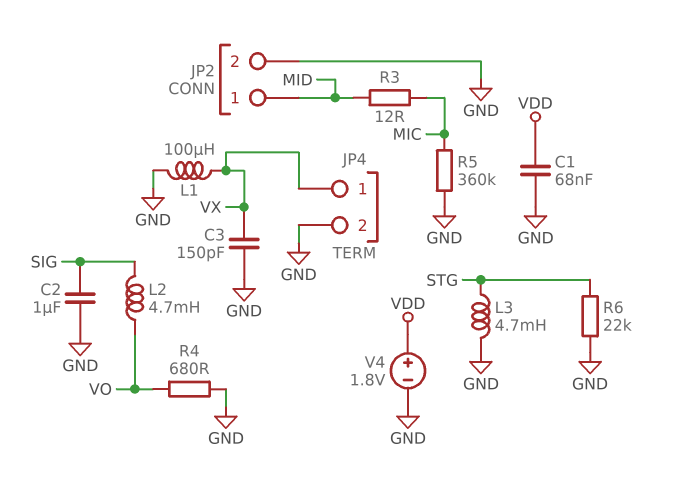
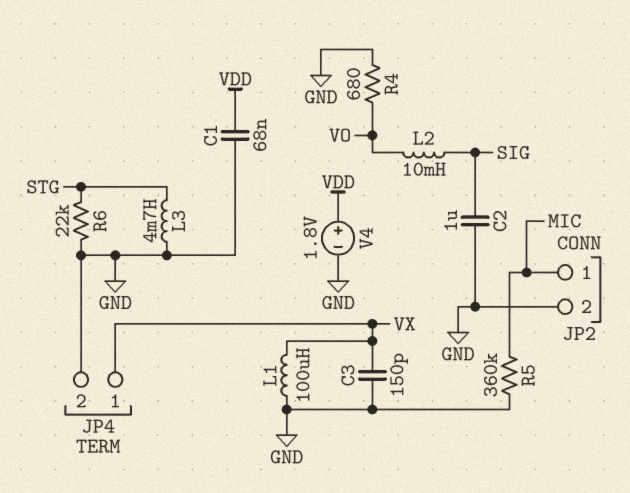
JP2 pin 1: MID -> MIC
L2: 4.7mH (SIG, VO) -> 10mH (SIG, VO)
R3: 12 (MIC, MID) -> none

